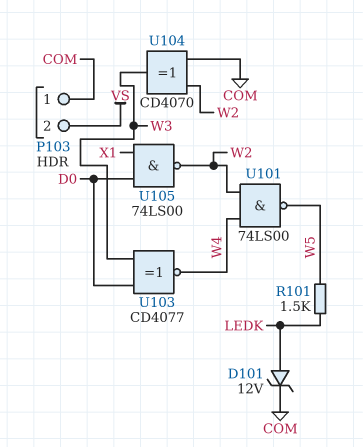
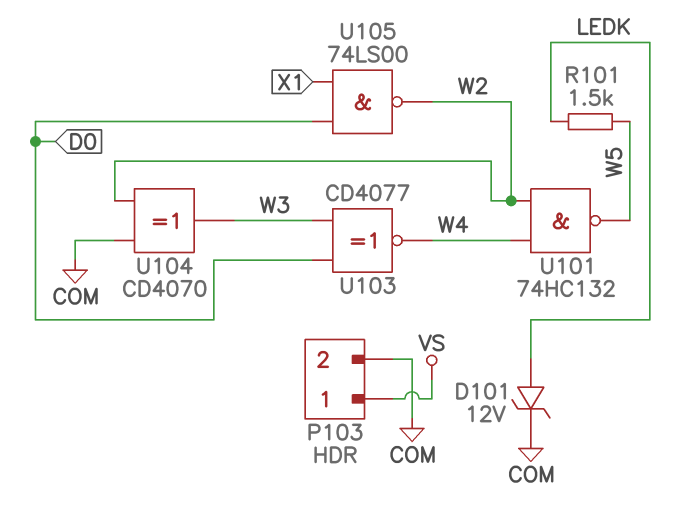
P103 pin 1: COM -> VS
P103 pin 2: VS -> COM
U101: NAND 74LS00 (in W2, in W4, out W5) -> NAND 74HC132 (in W2, in W4, out W5)

